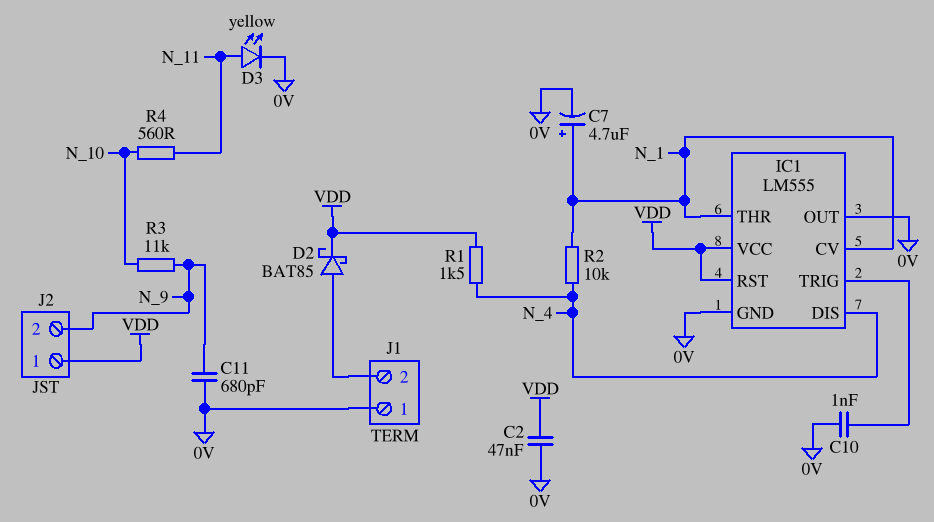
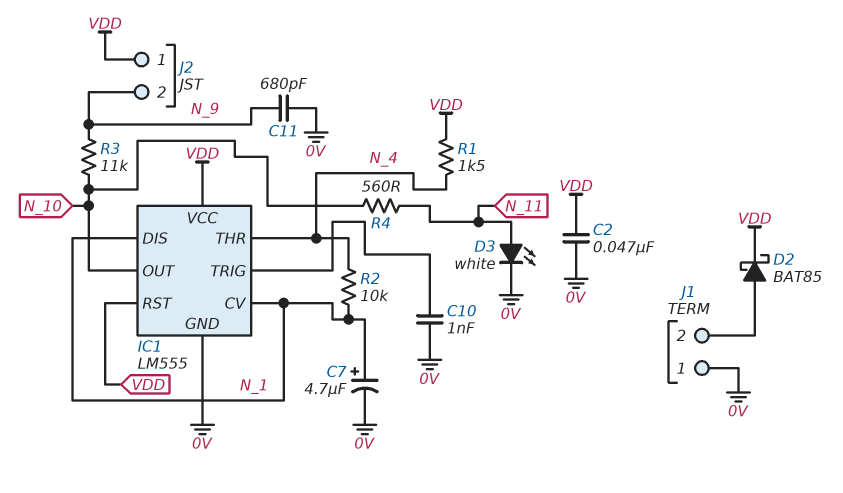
D3: LED yellow (A N_11, K 0V) -> LED white (A N_11, K 0V)
IC1 pin DIS: N_4 -> N_1
IC1 pin OUT: 0V -> N_10
IC1 pin THR: N_1 -> N_4

